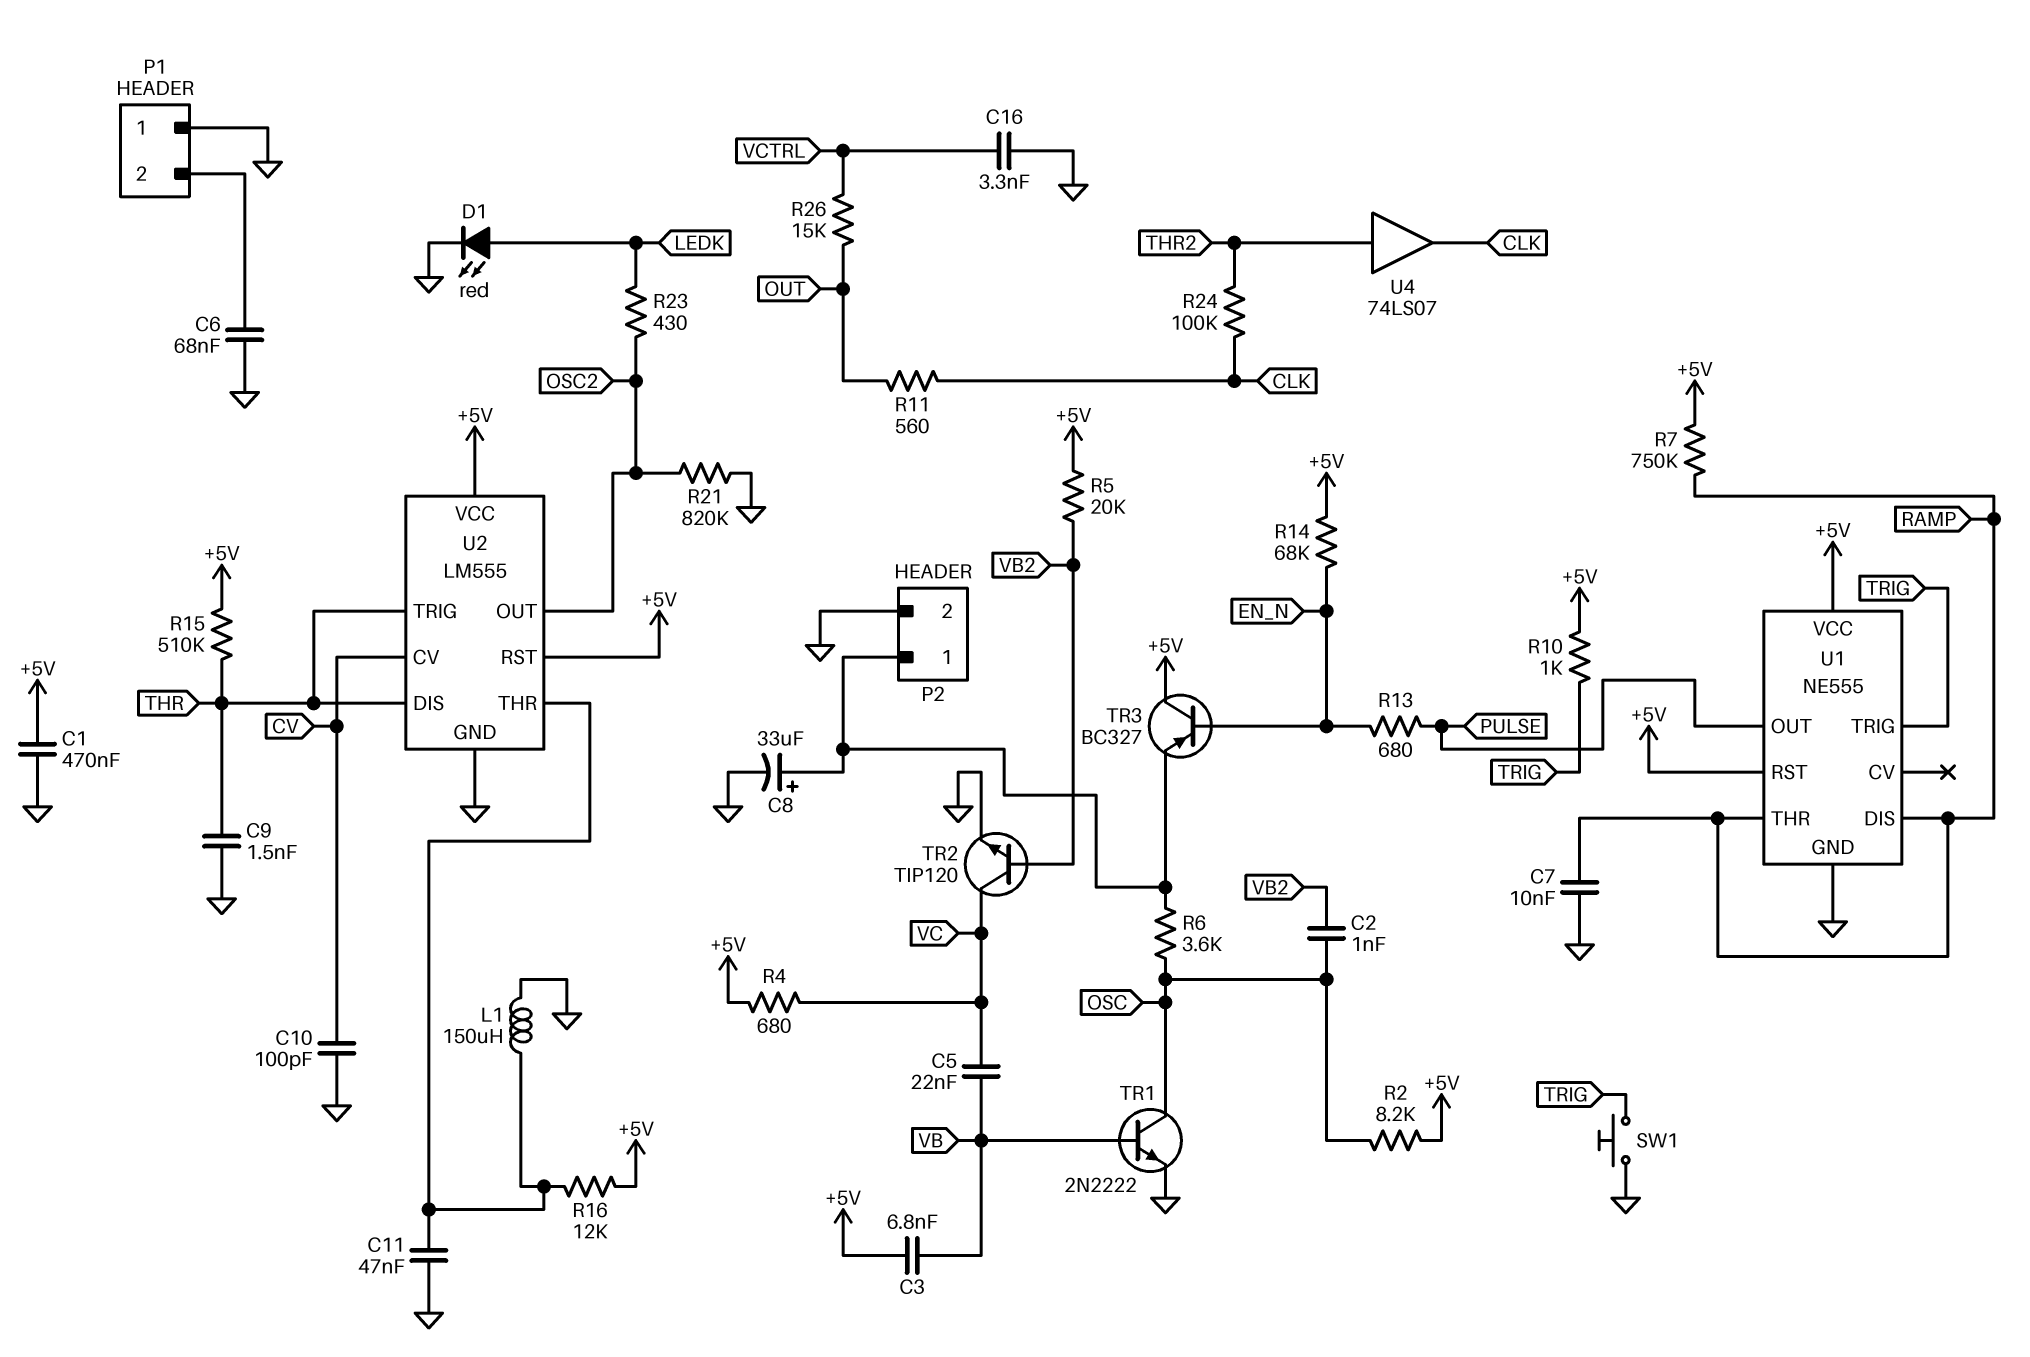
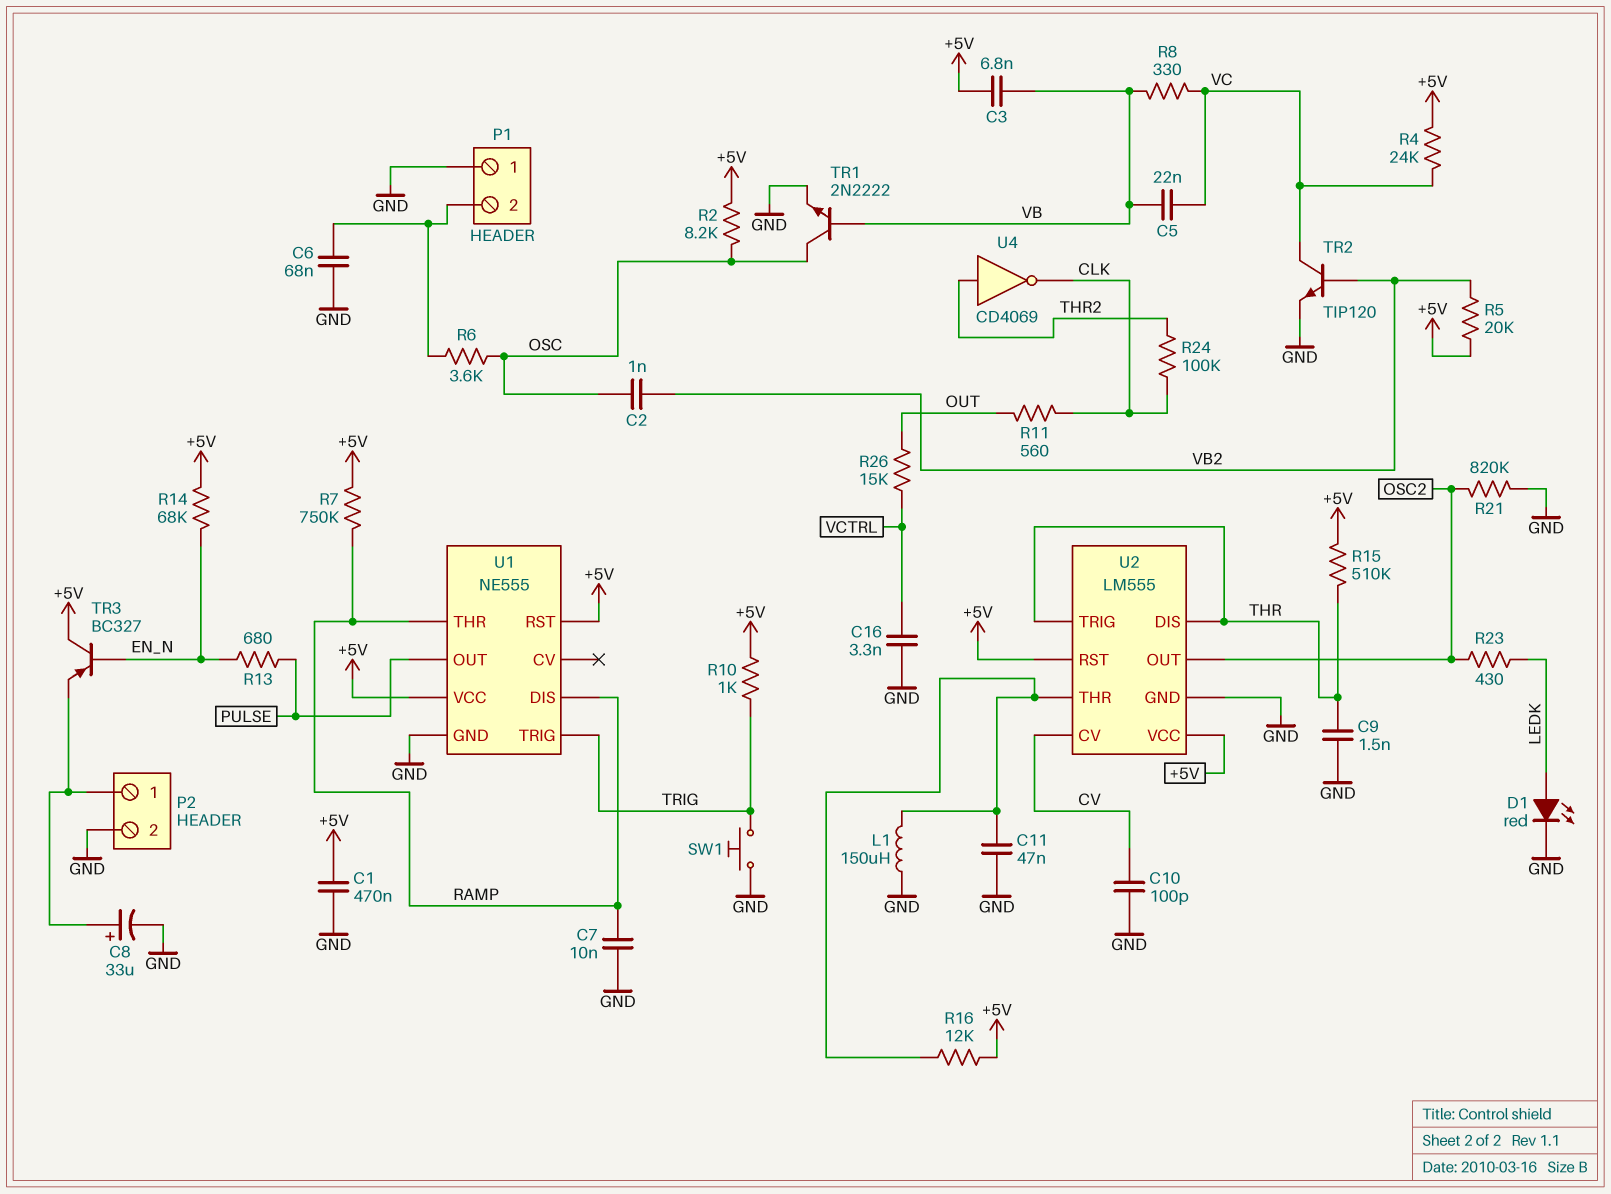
R4: 680 (+5V, VC) -> 24k (+5V, VC)
R6: 3.6k (OSC, P2/1) -> 3.6k (OSC, P1/2)
R8: none -> 330 (VB, VC)
U4: buffer 74LS07 (in THR2, out CLK) -> NOT CD4069 (in THR2, out CLK)

